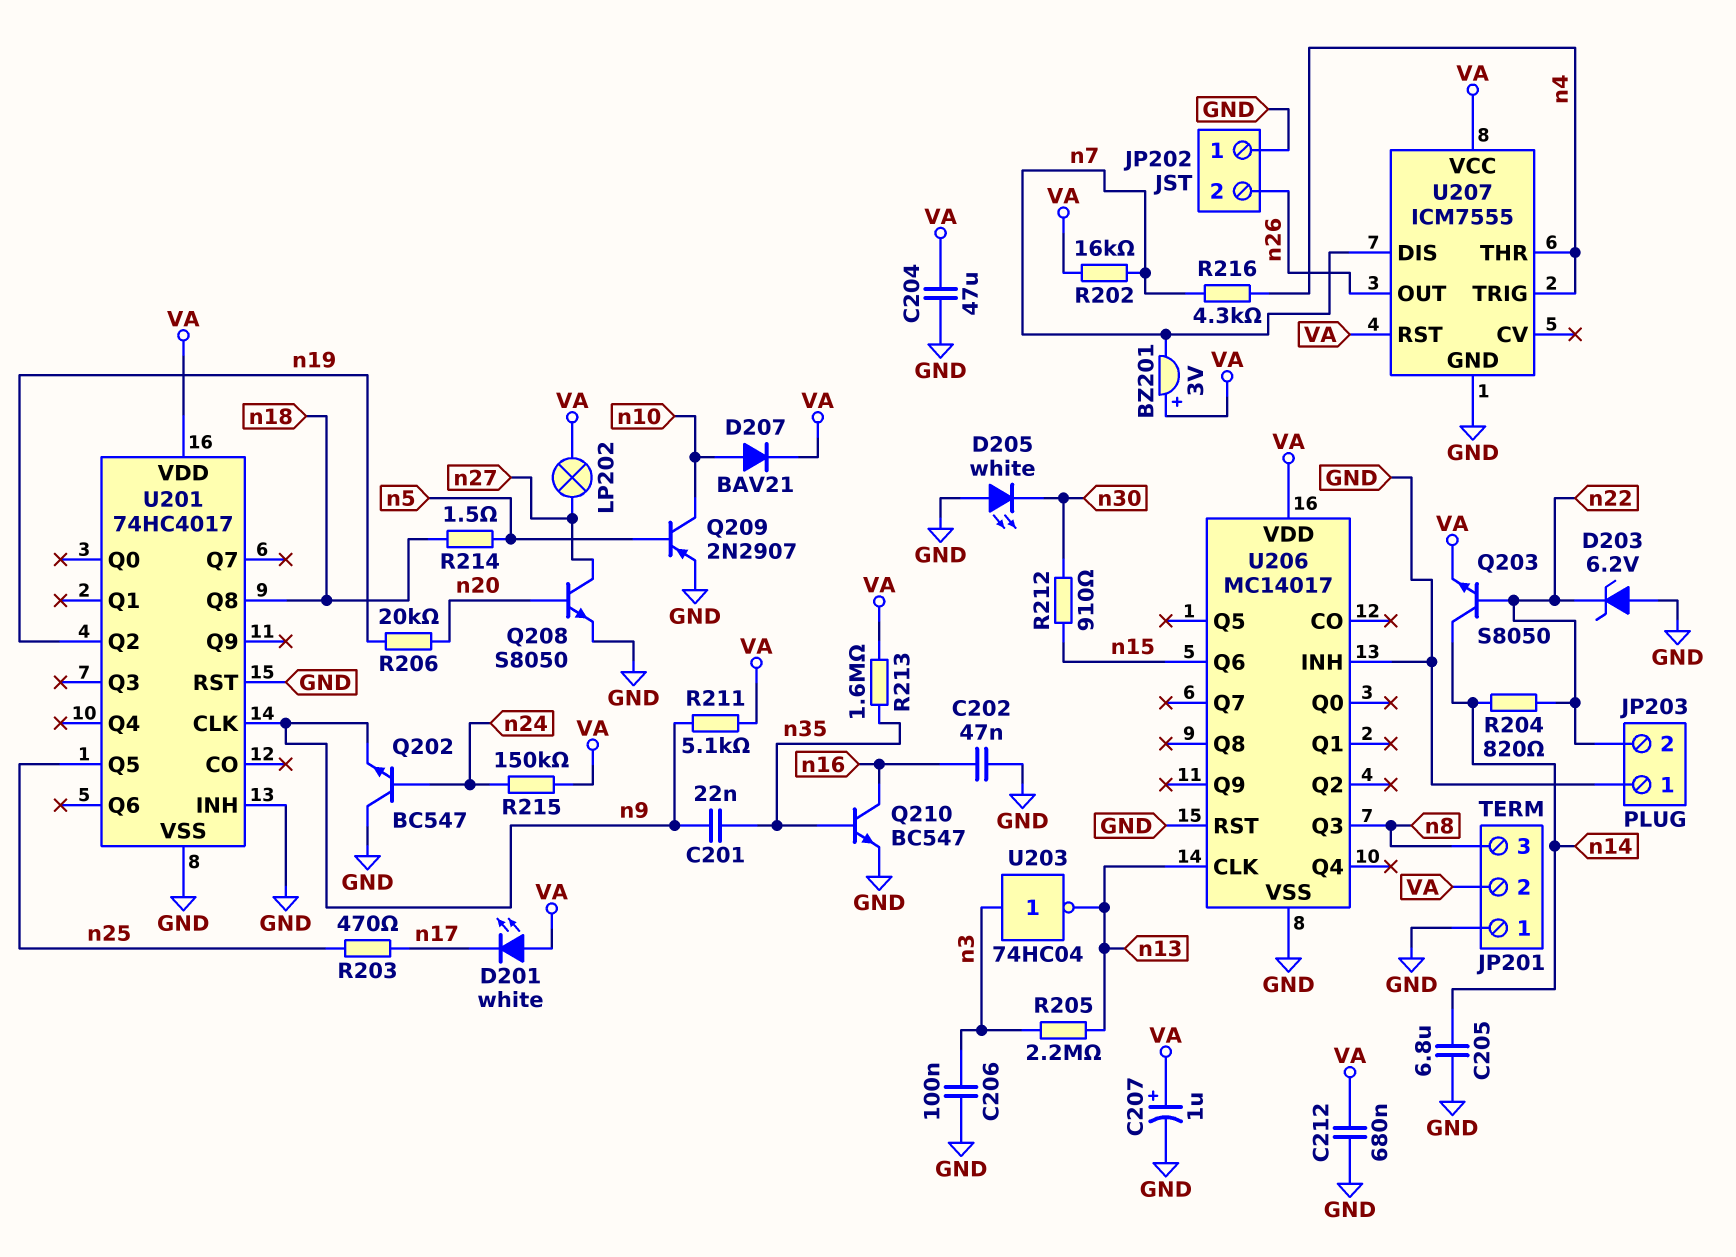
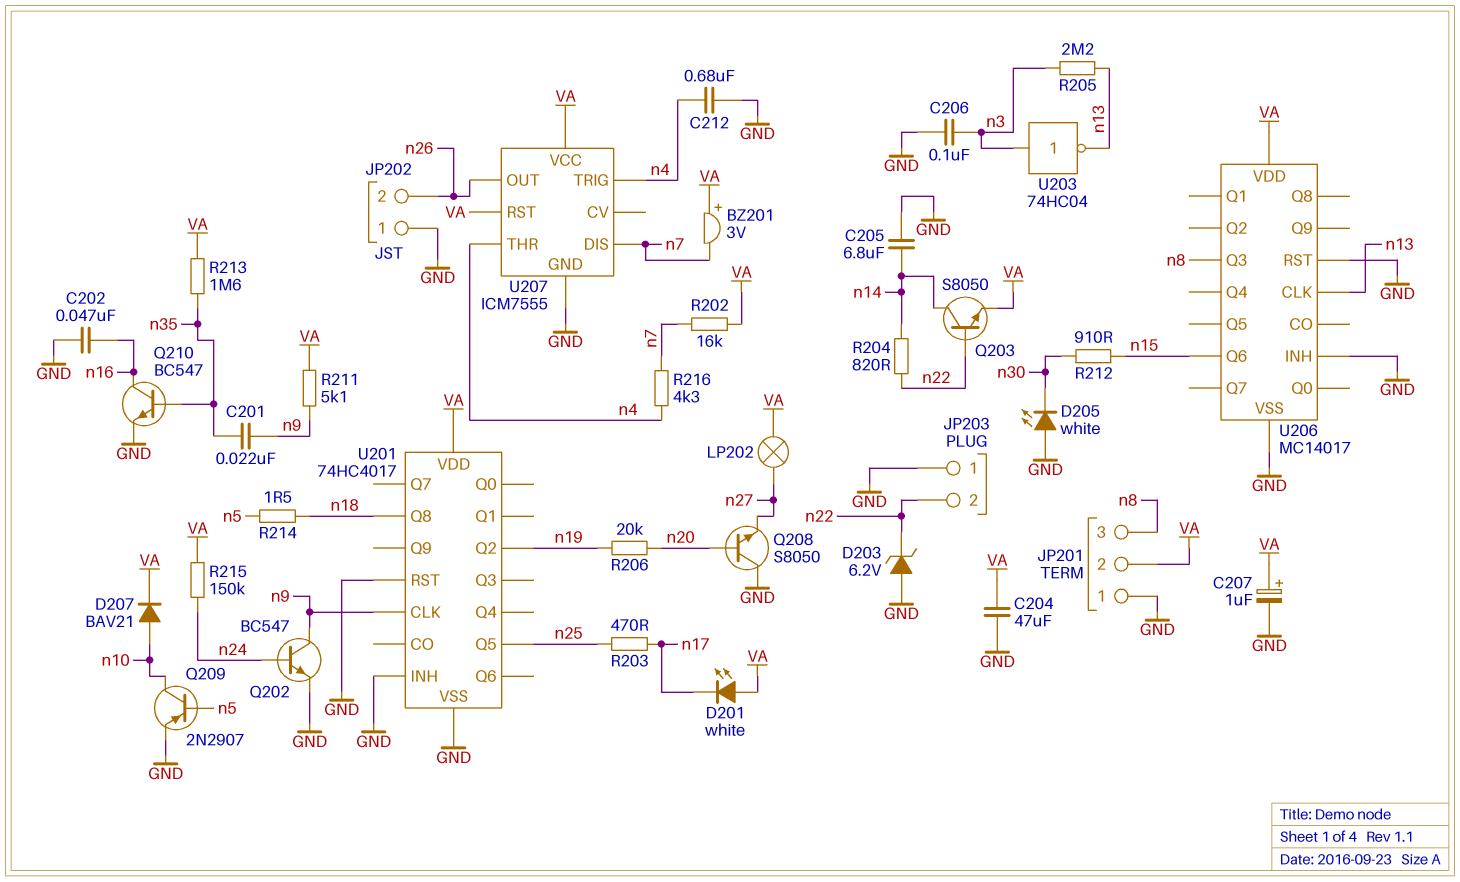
C212: 680nF (GND, VA) -> 680nF (GND, n4)
Q202: NPN BC547 (B n24, C GND, E n9) -> NPN BC547 (B n24, C n9, E GND)
Q208: NPN S8050 (B n20, C n27, E GND) -> NPN S8050 (B n20, C GND, E n27)

